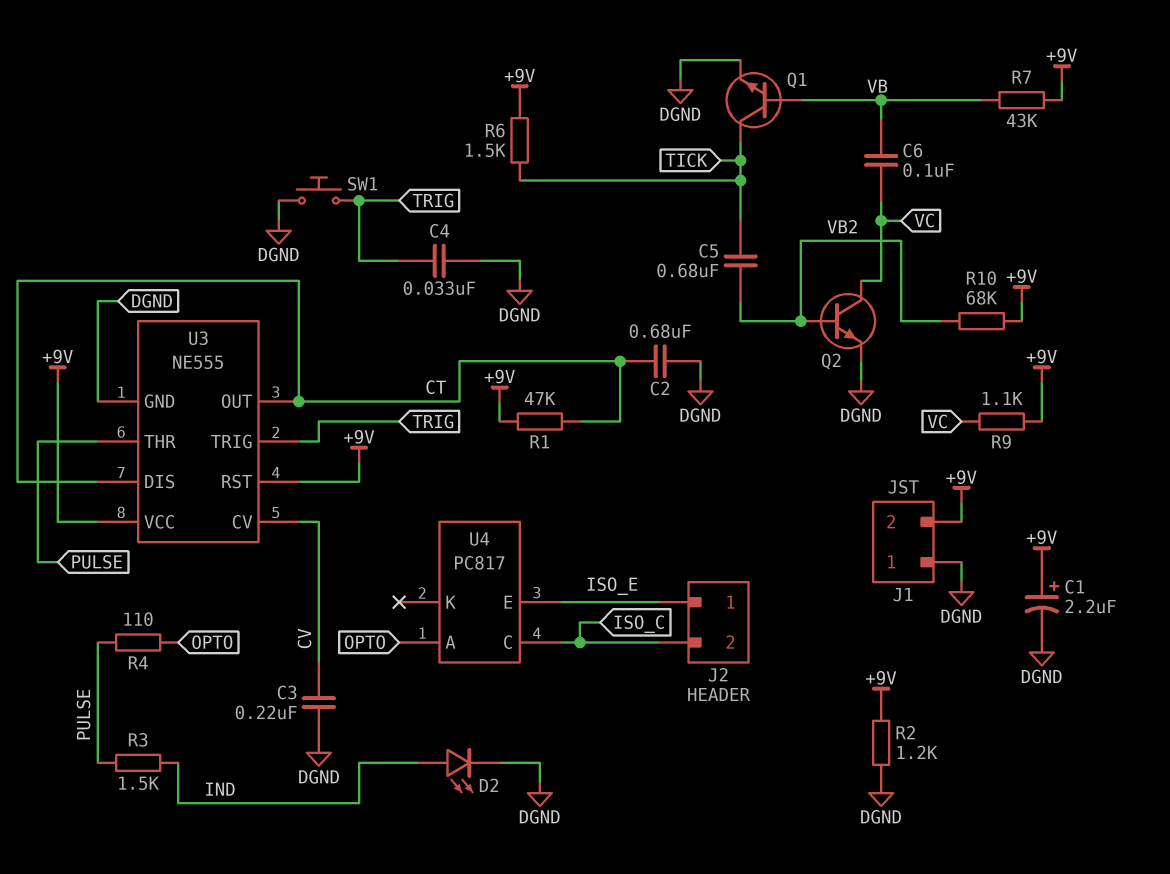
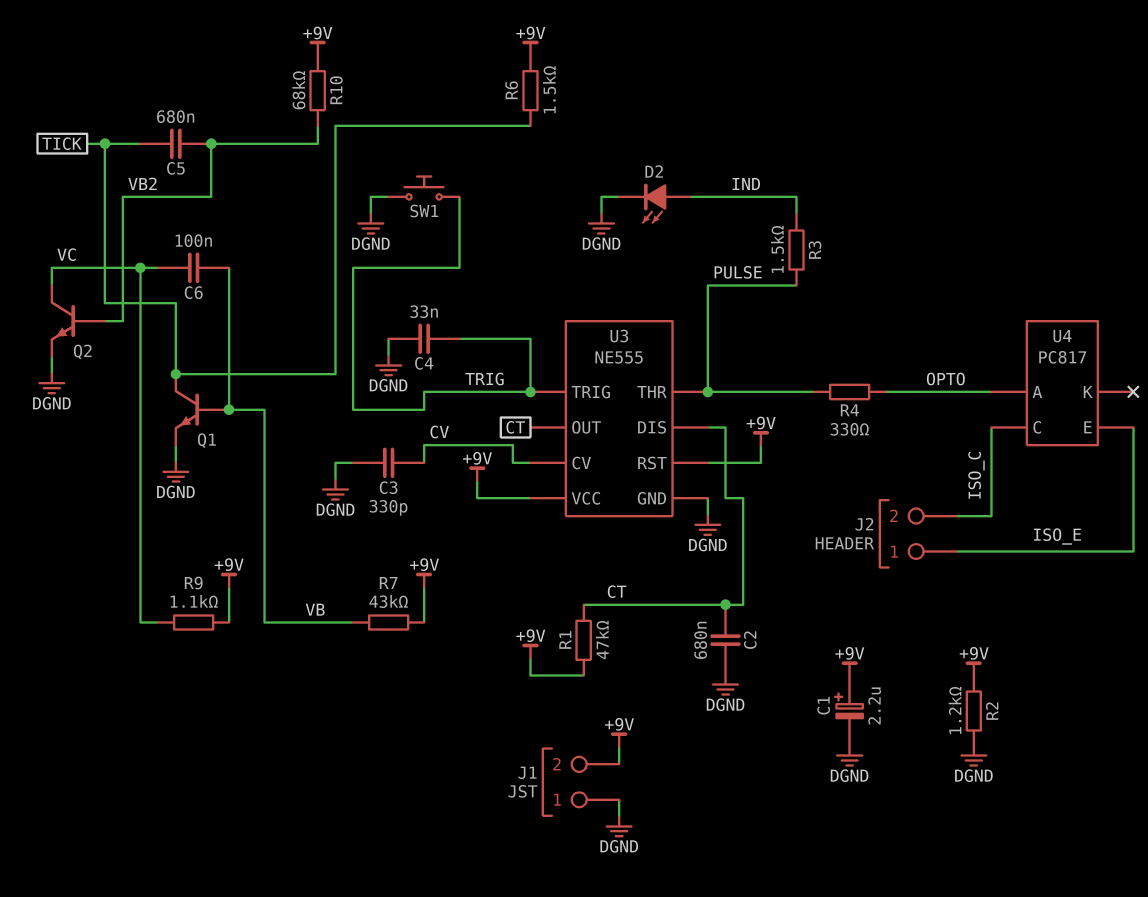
C3: 220nF (CV, DGND) -> 330pF (CV, DGND)
R4: 110 (OPTO, PULSE) -> 330 (OPTO, PULSE)

